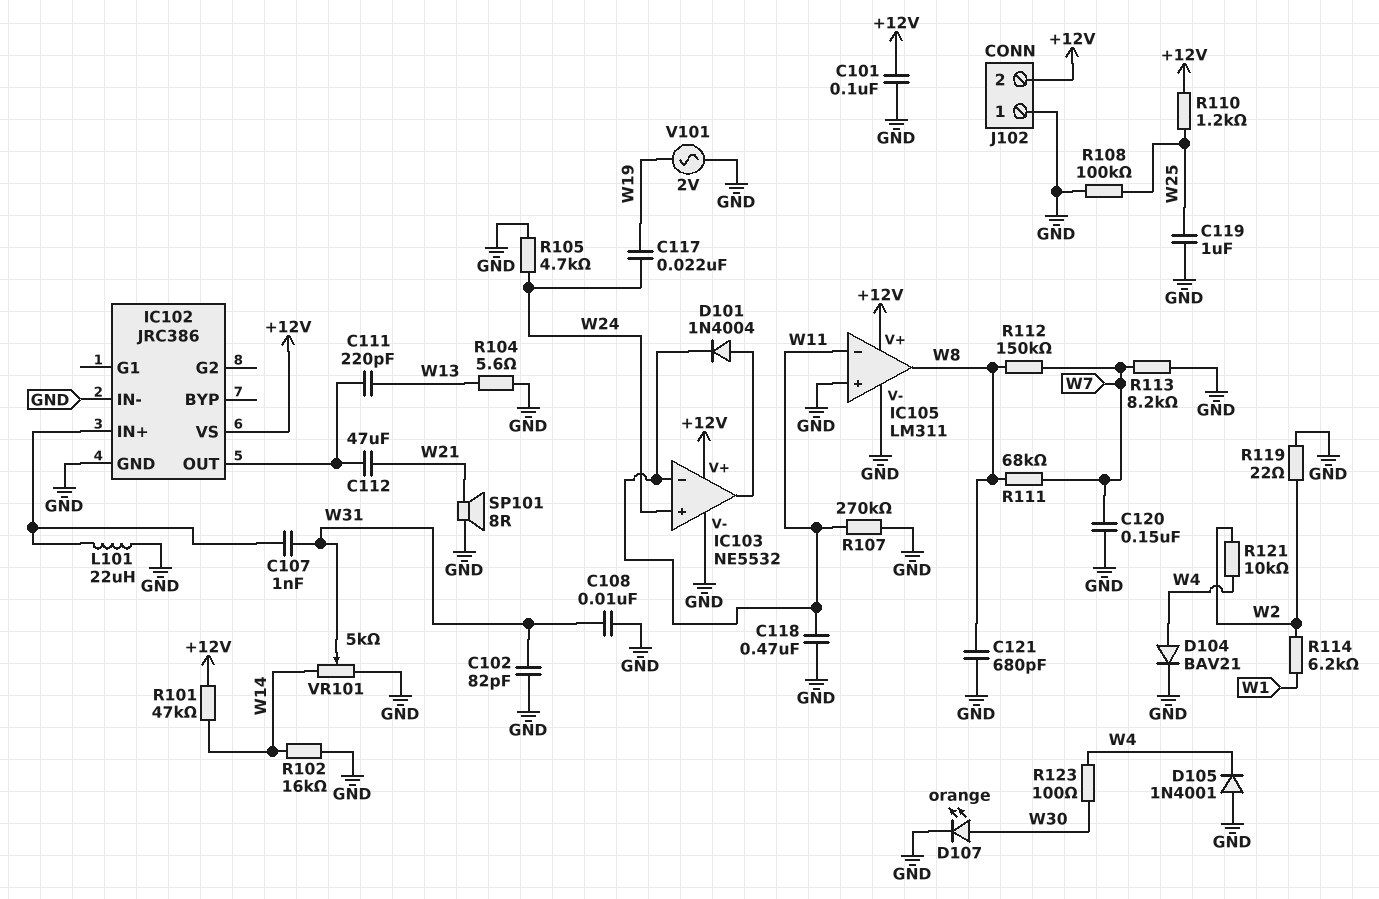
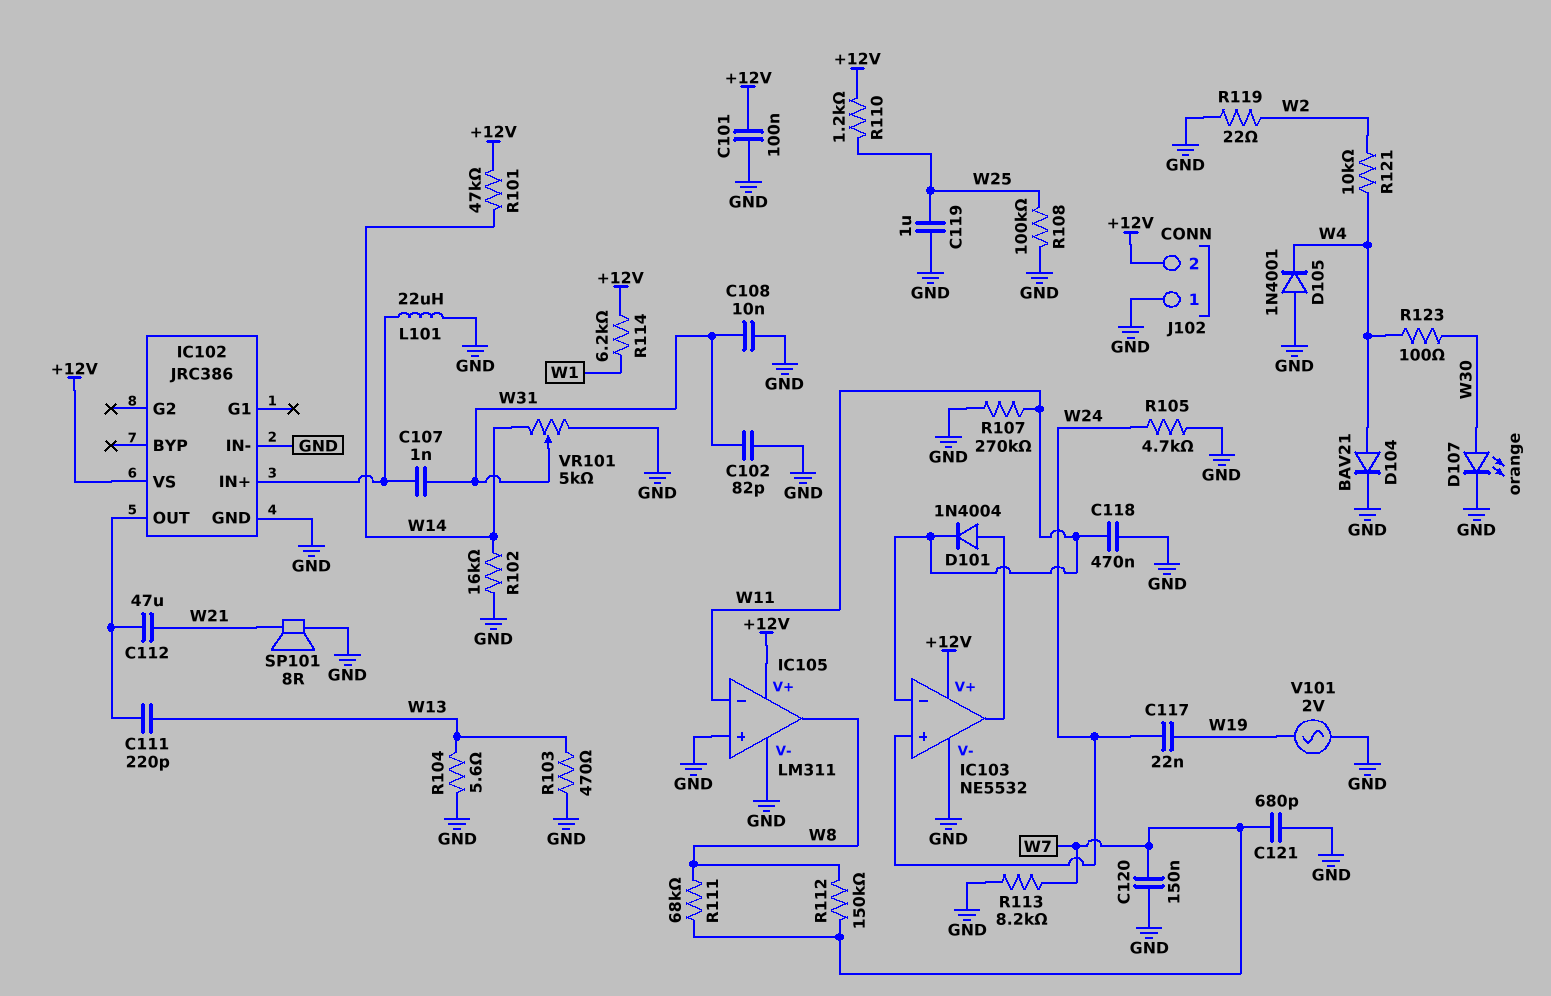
C121: 680pF (GND, W8) -> 680pF (GND, W7)
R103: none -> 470 (GND, W13)
R114: 6.2k (W1, W2) -> 6.2k (+12V, W1)

